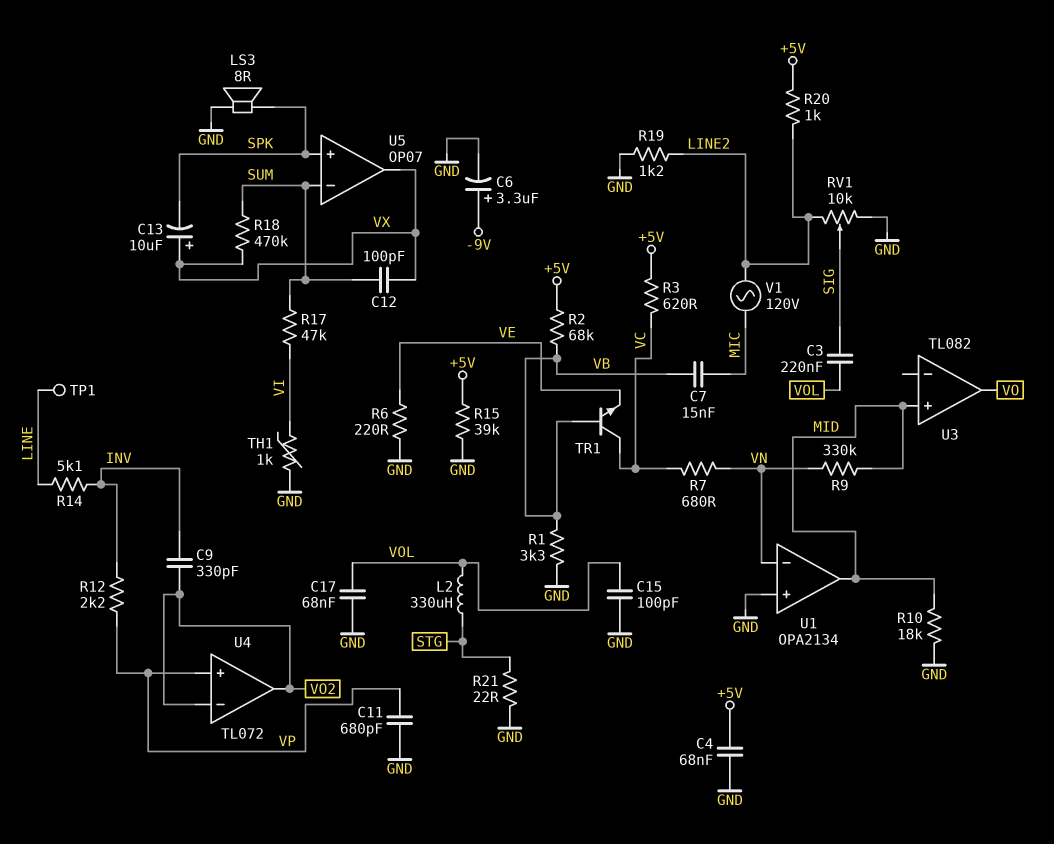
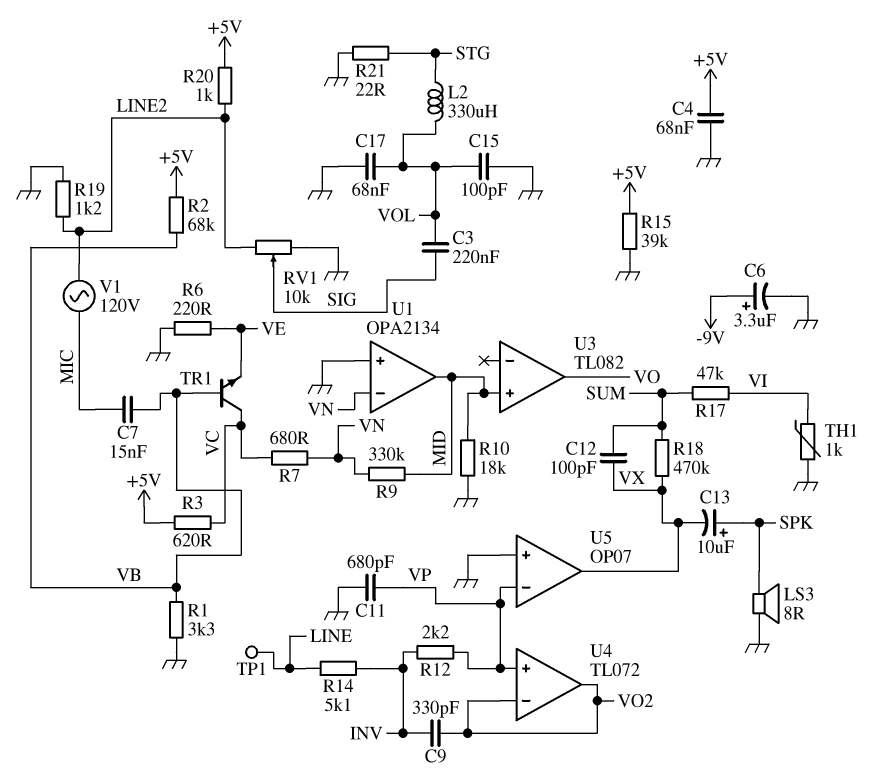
C13: 10uF (plus VX, minus SPK) -> 10uF (plus SPK, minus VX)
U5 pin in+: SPK -> GND
U5 pin in-: SUM -> VP

